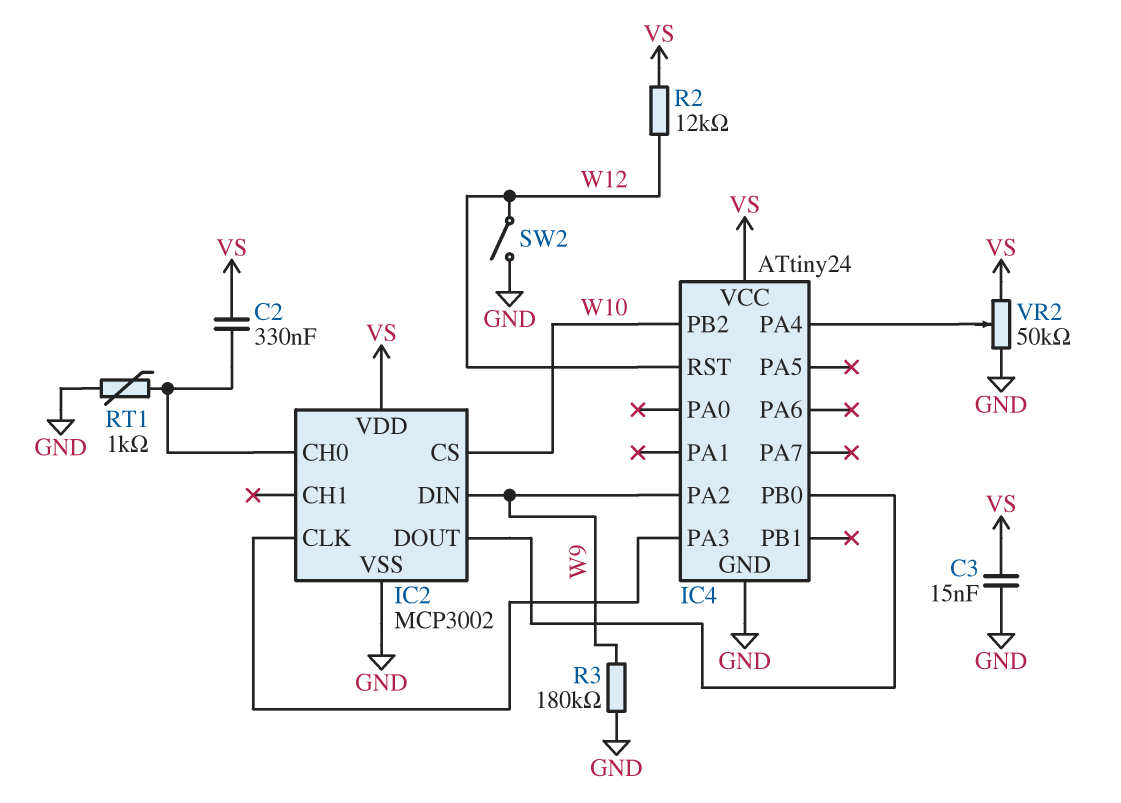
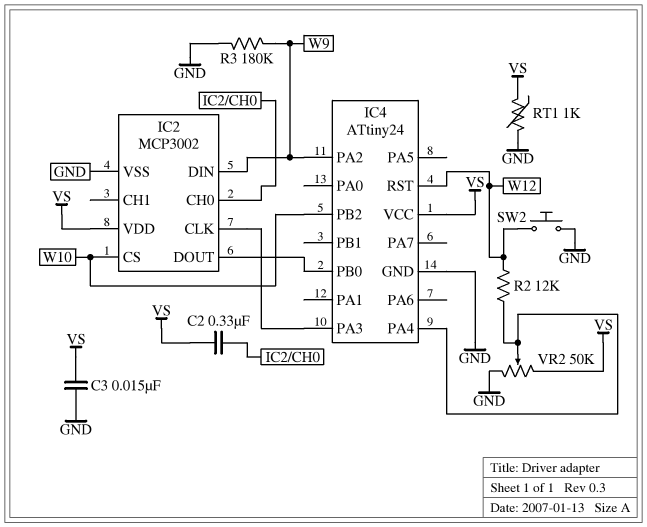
R2: 12k (VS, W12) -> 12k (IC4/PA4, W12)
RT1: 1k (GND, IC2/CH0) -> 1k (GND, VS)
SW2: switch (GND, W12) -> button (GND, W12)

